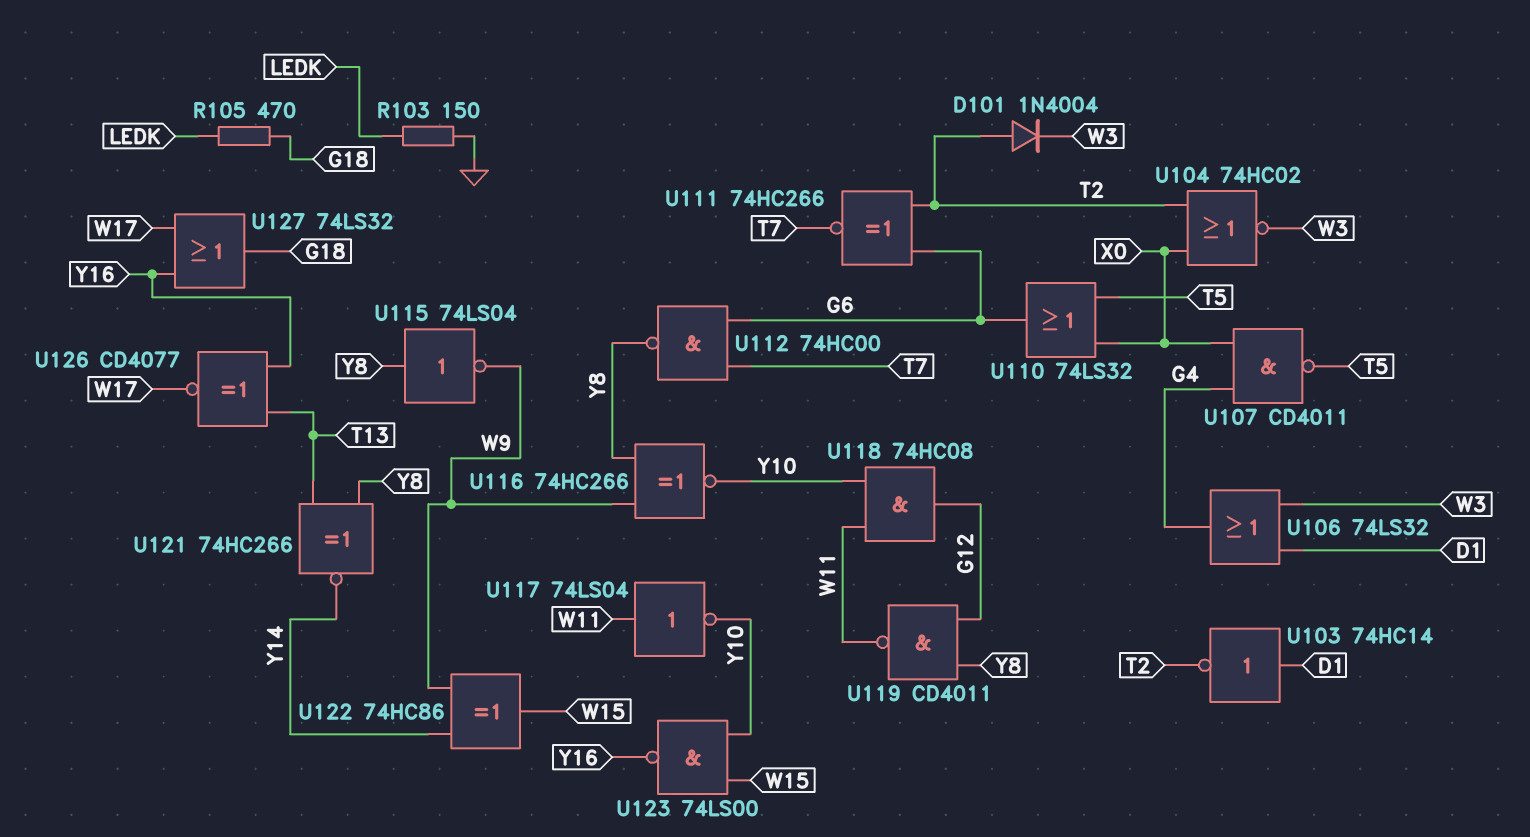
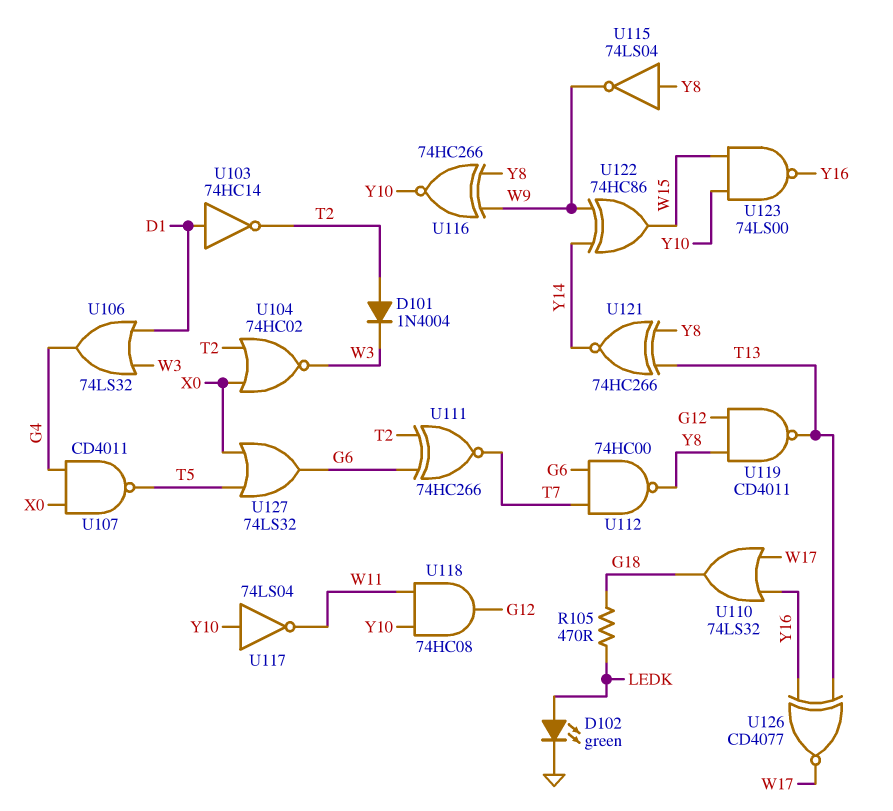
D102: none -> LED green (A LEDK, K GND)
R103: 150 (GND, LEDK) -> none
U110: OR 74LS32 (in T5, in X0, out G6) -> OR 74LS32 (in W17, in Y16, out G18)
U117: NOT 74LS04 (in W11, out Y10) -> NOT 74LS04 (in Y10, out W11)
U119: NAND CD4011 (in G12, in Y8, out W11) -> NAND CD4011 (in G12, in Y8, out T13)
U127: OR 74LS32 (in W17, in Y16, out G18) -> OR 74LS32 (in T5, in X0, out G6)

